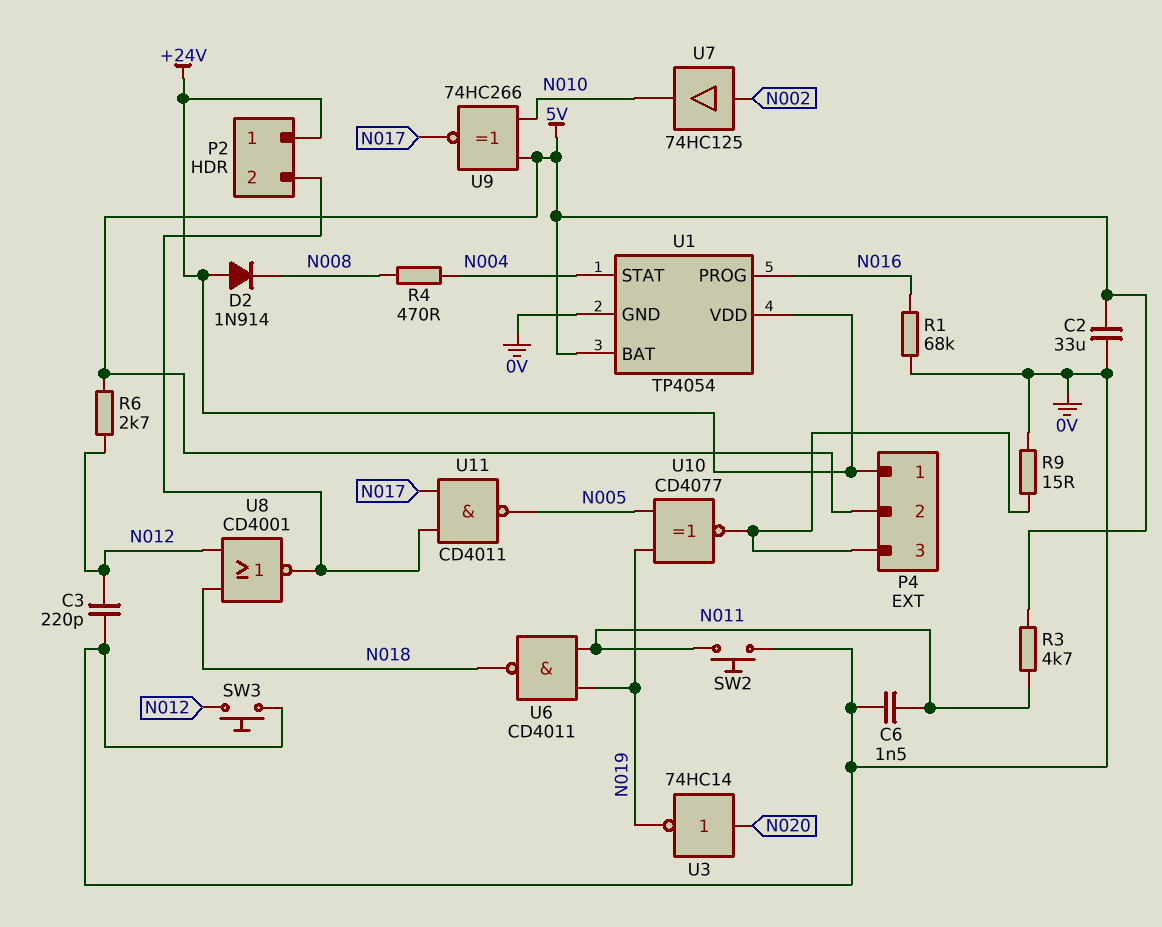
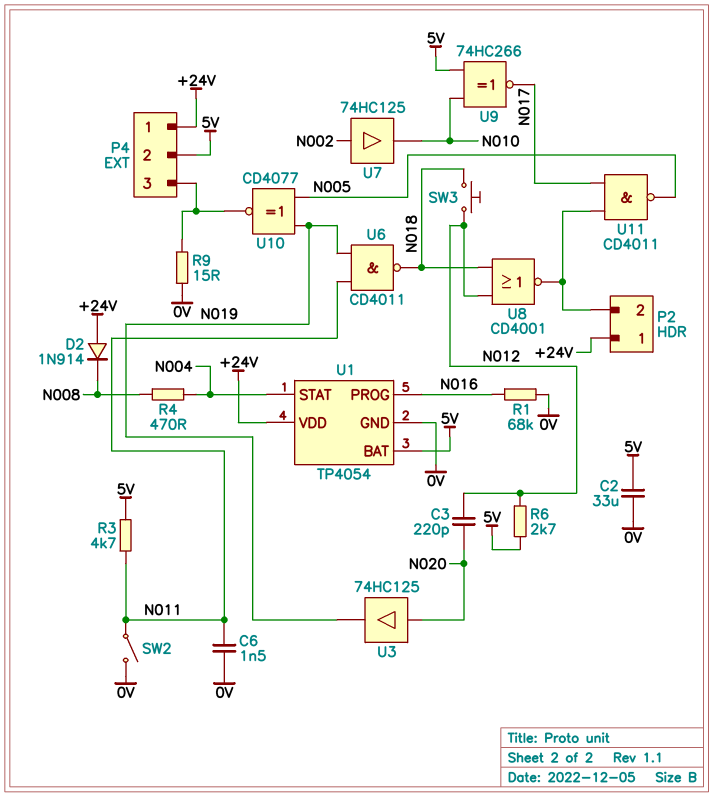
C3: 220pF (0V, N012) -> 220pF (N012, N020)
SW2: button (0V, N011) -> switch (0V, N011)
SW3: button (0V, N012) -> button (N012, N018)
U3: NOT 74HC14 (in N020, out N019) -> buffer 74HC125 (in N020, out N019)

